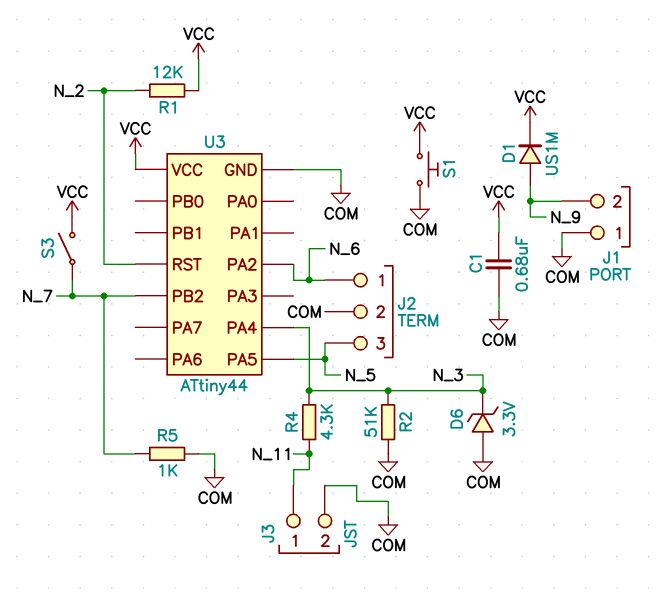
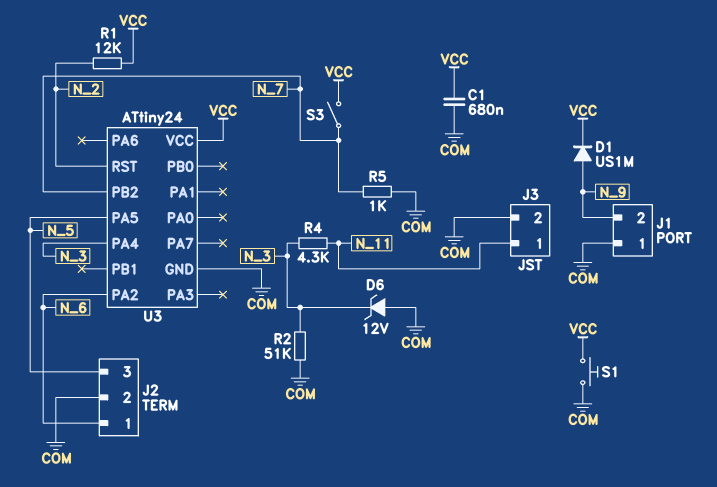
D6: zener 3.3V (A COM, K N_3) -> zener 12V (A COM, K N_3)
U3: ATtiny44 -> ATtiny24

